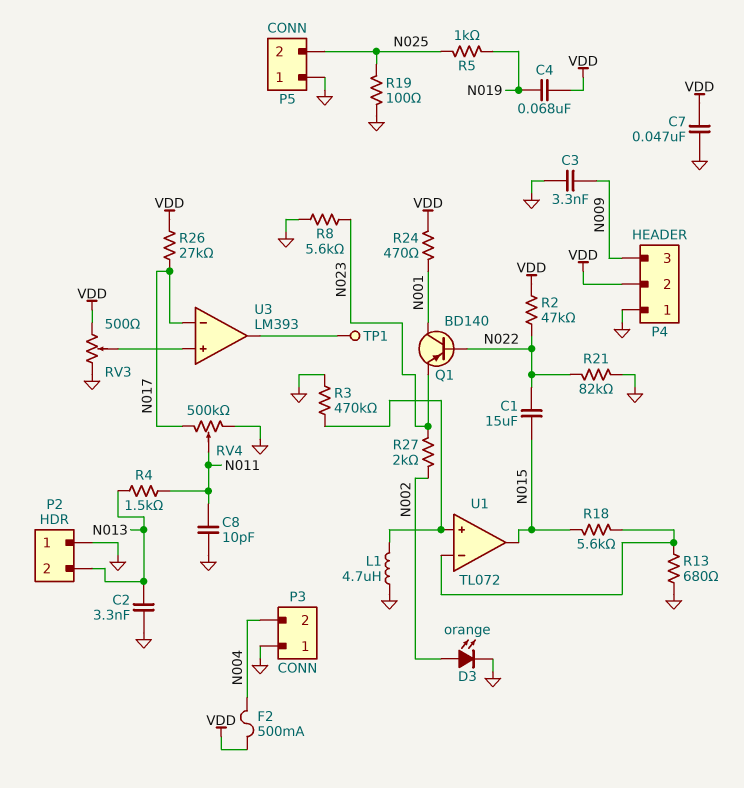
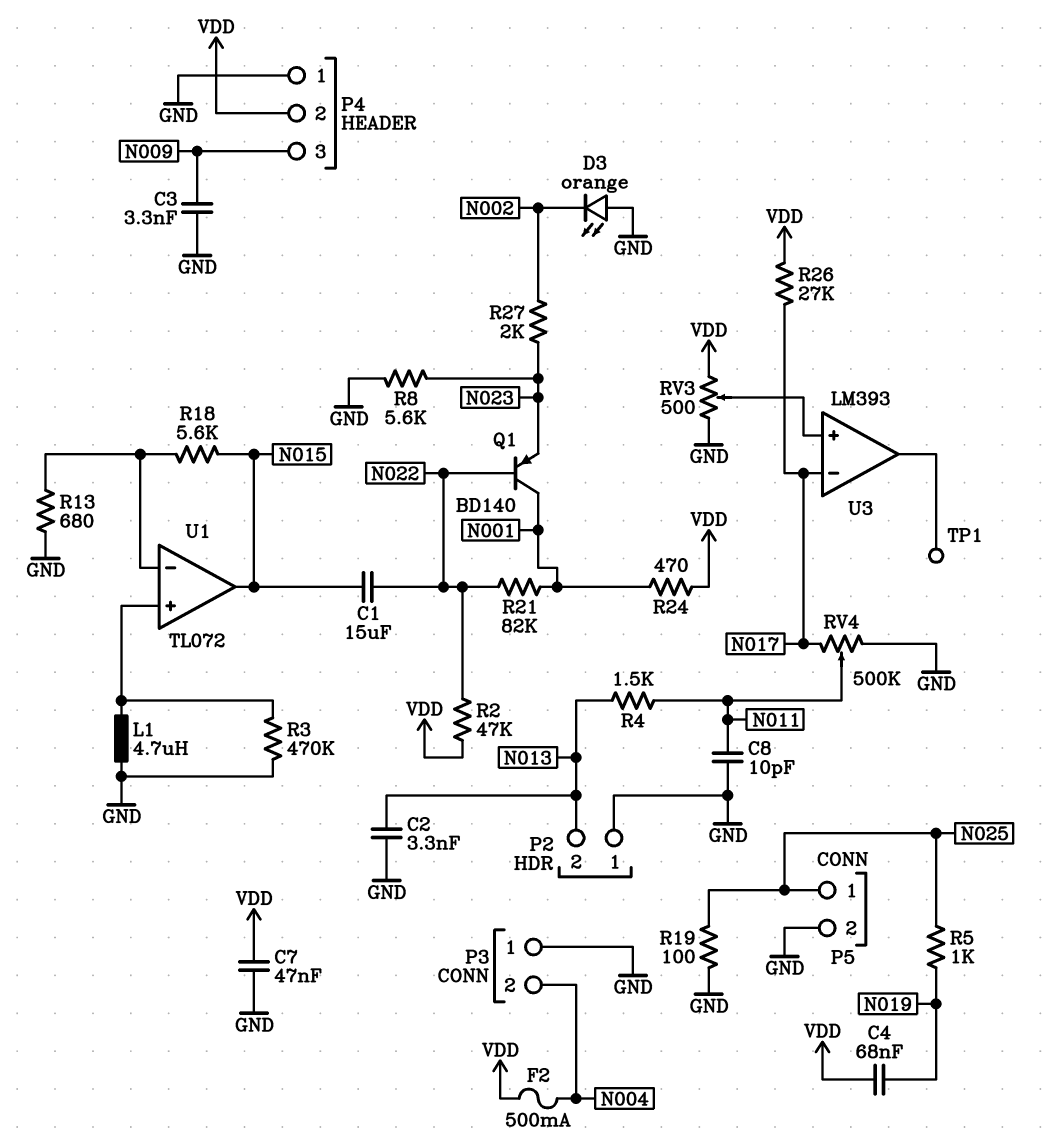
D3: LED orange (A N002, K GND) -> LED orange (A GND, K N002)
P5 pin 1: GND -> N025
P5 pin 2: N025 -> GND
R21: 82k (GND, N022) -> 82k (N001, N022)

